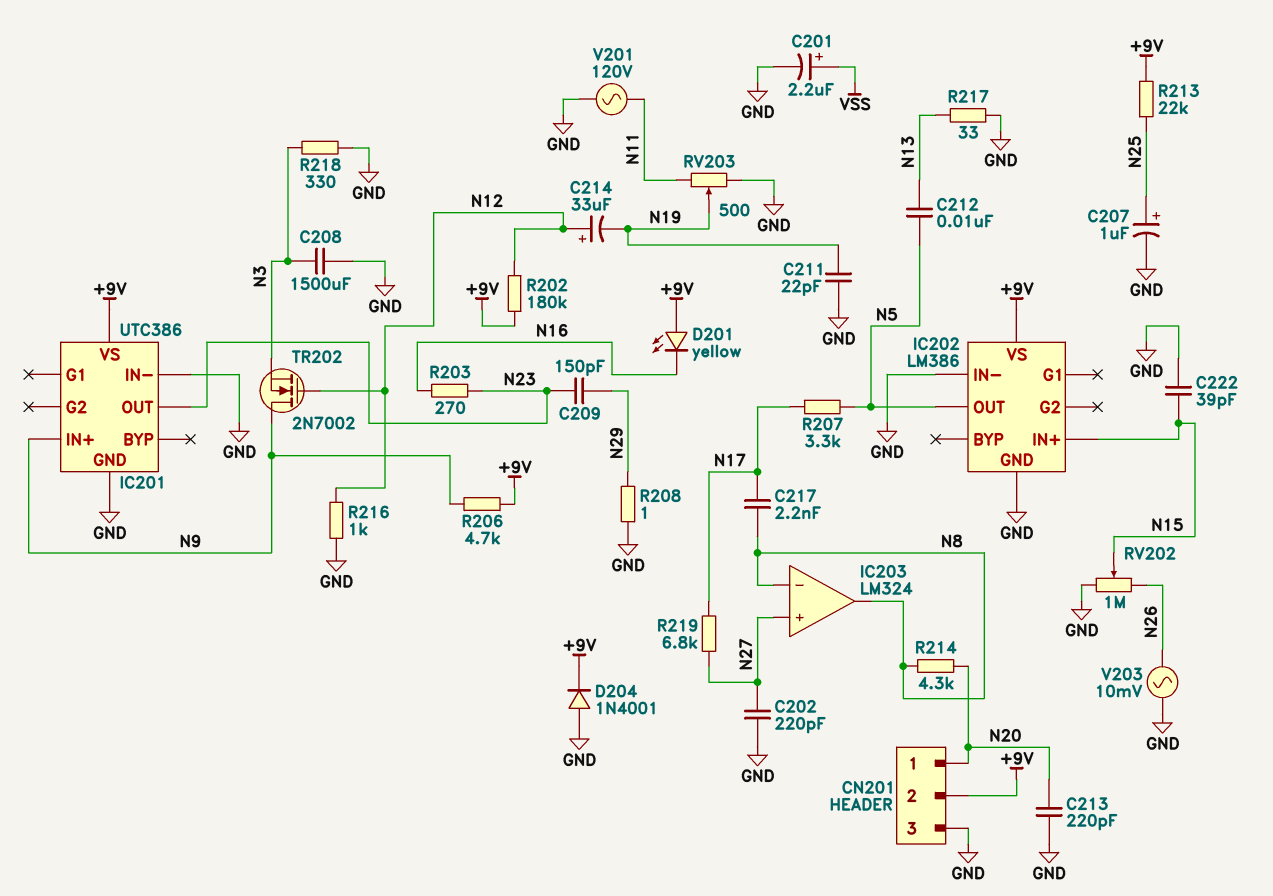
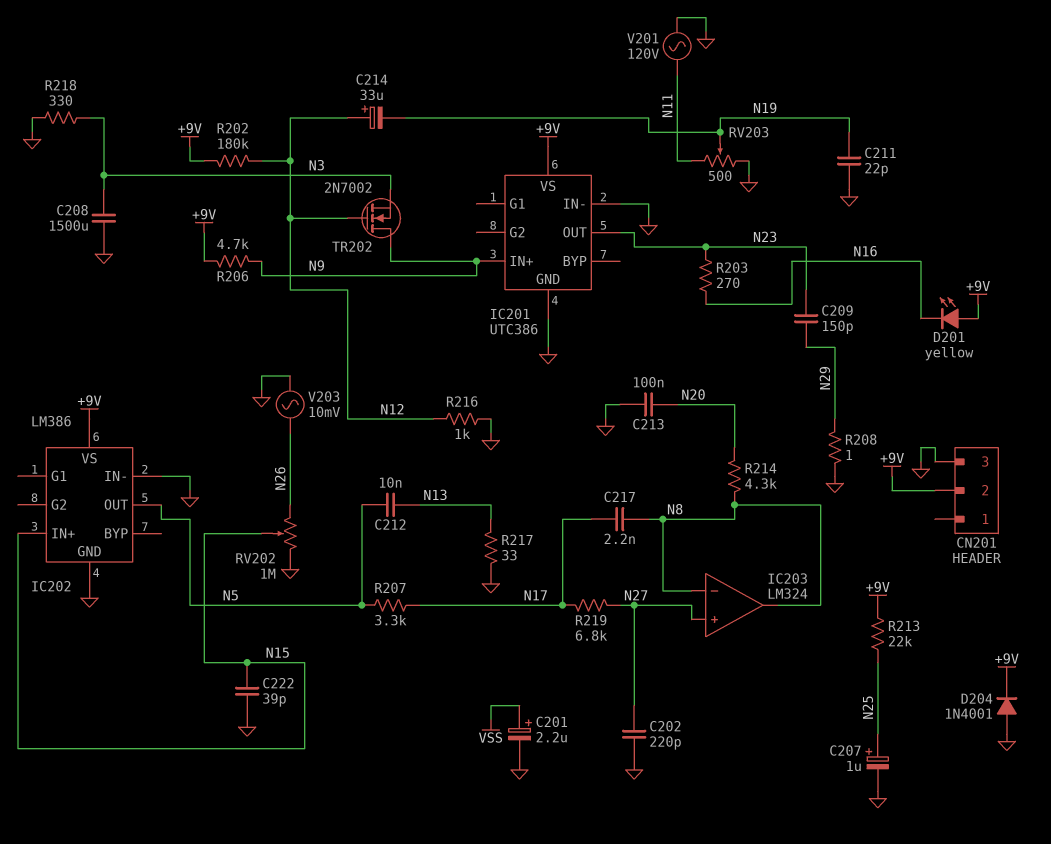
C213: 220pF (GND, N20) -> 100nF (GND, N20)
CN201 pin 1: N20 -> none

